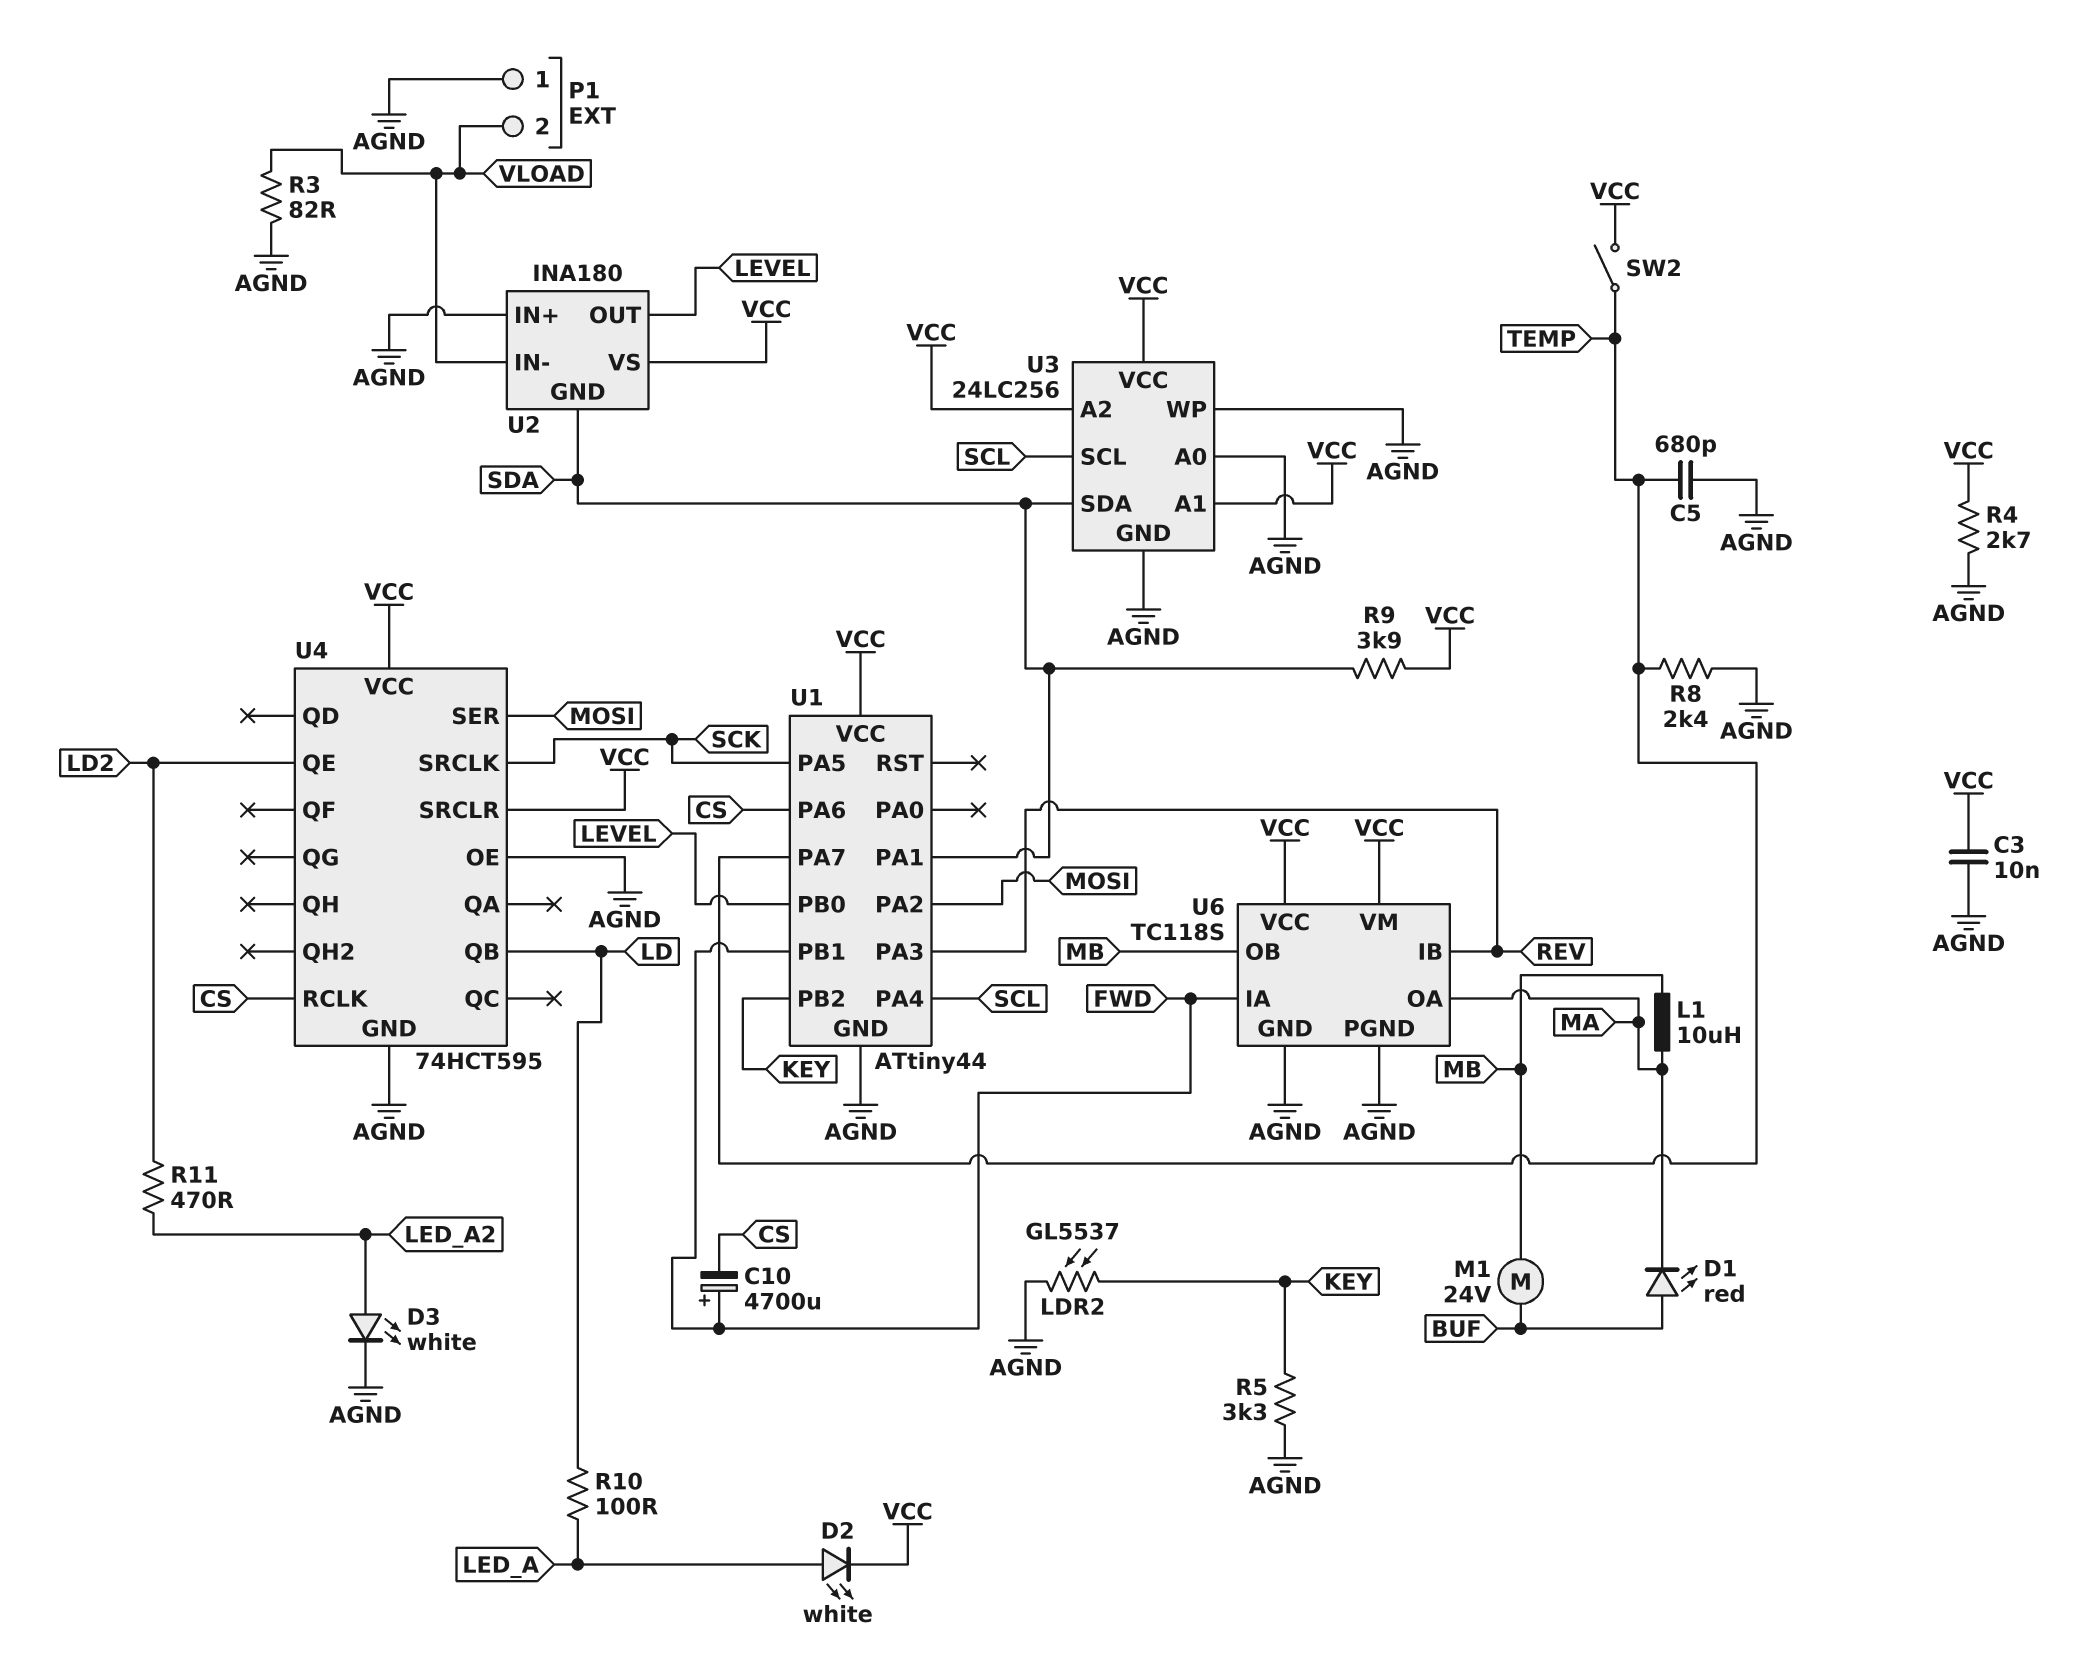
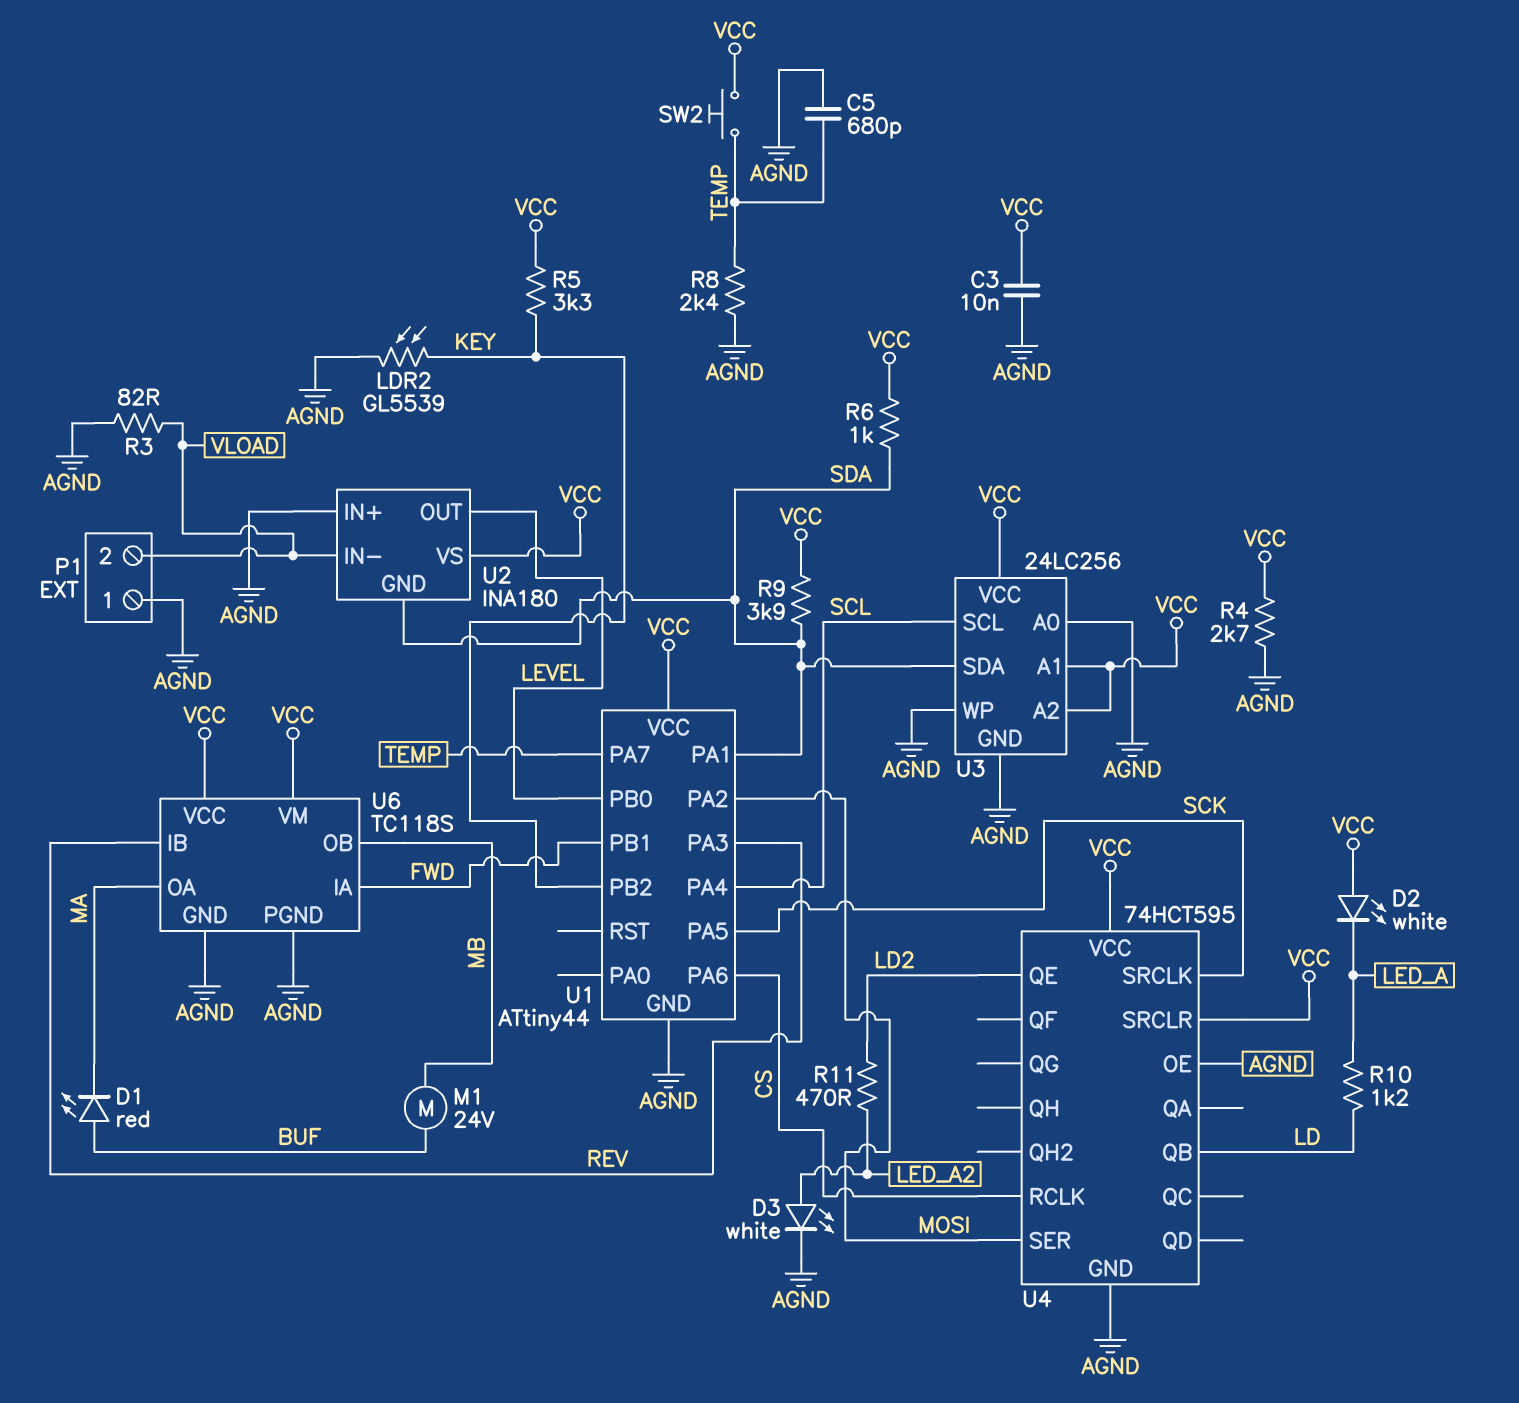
C10: 4700uF (plus FWD, minus CS) -> none
D2: LED white (A LED_A, K VCC) -> LED white (A VCC, K LED_A)
L1: 10uH (MA, MB) -> none
LDR2: GL5537 (AGND, KEY) -> GL5539 (AGND, KEY)
R5: 3.3k (AGND, KEY) -> 3.3k (KEY, VCC)
R6: none -> 1k (SDA, VCC)
R10: 100 (LD, LED_A) -> 1.2k (LD, LED_A)
SW2: switch (TEMP, VCC) -> button (TEMP, VCC)

